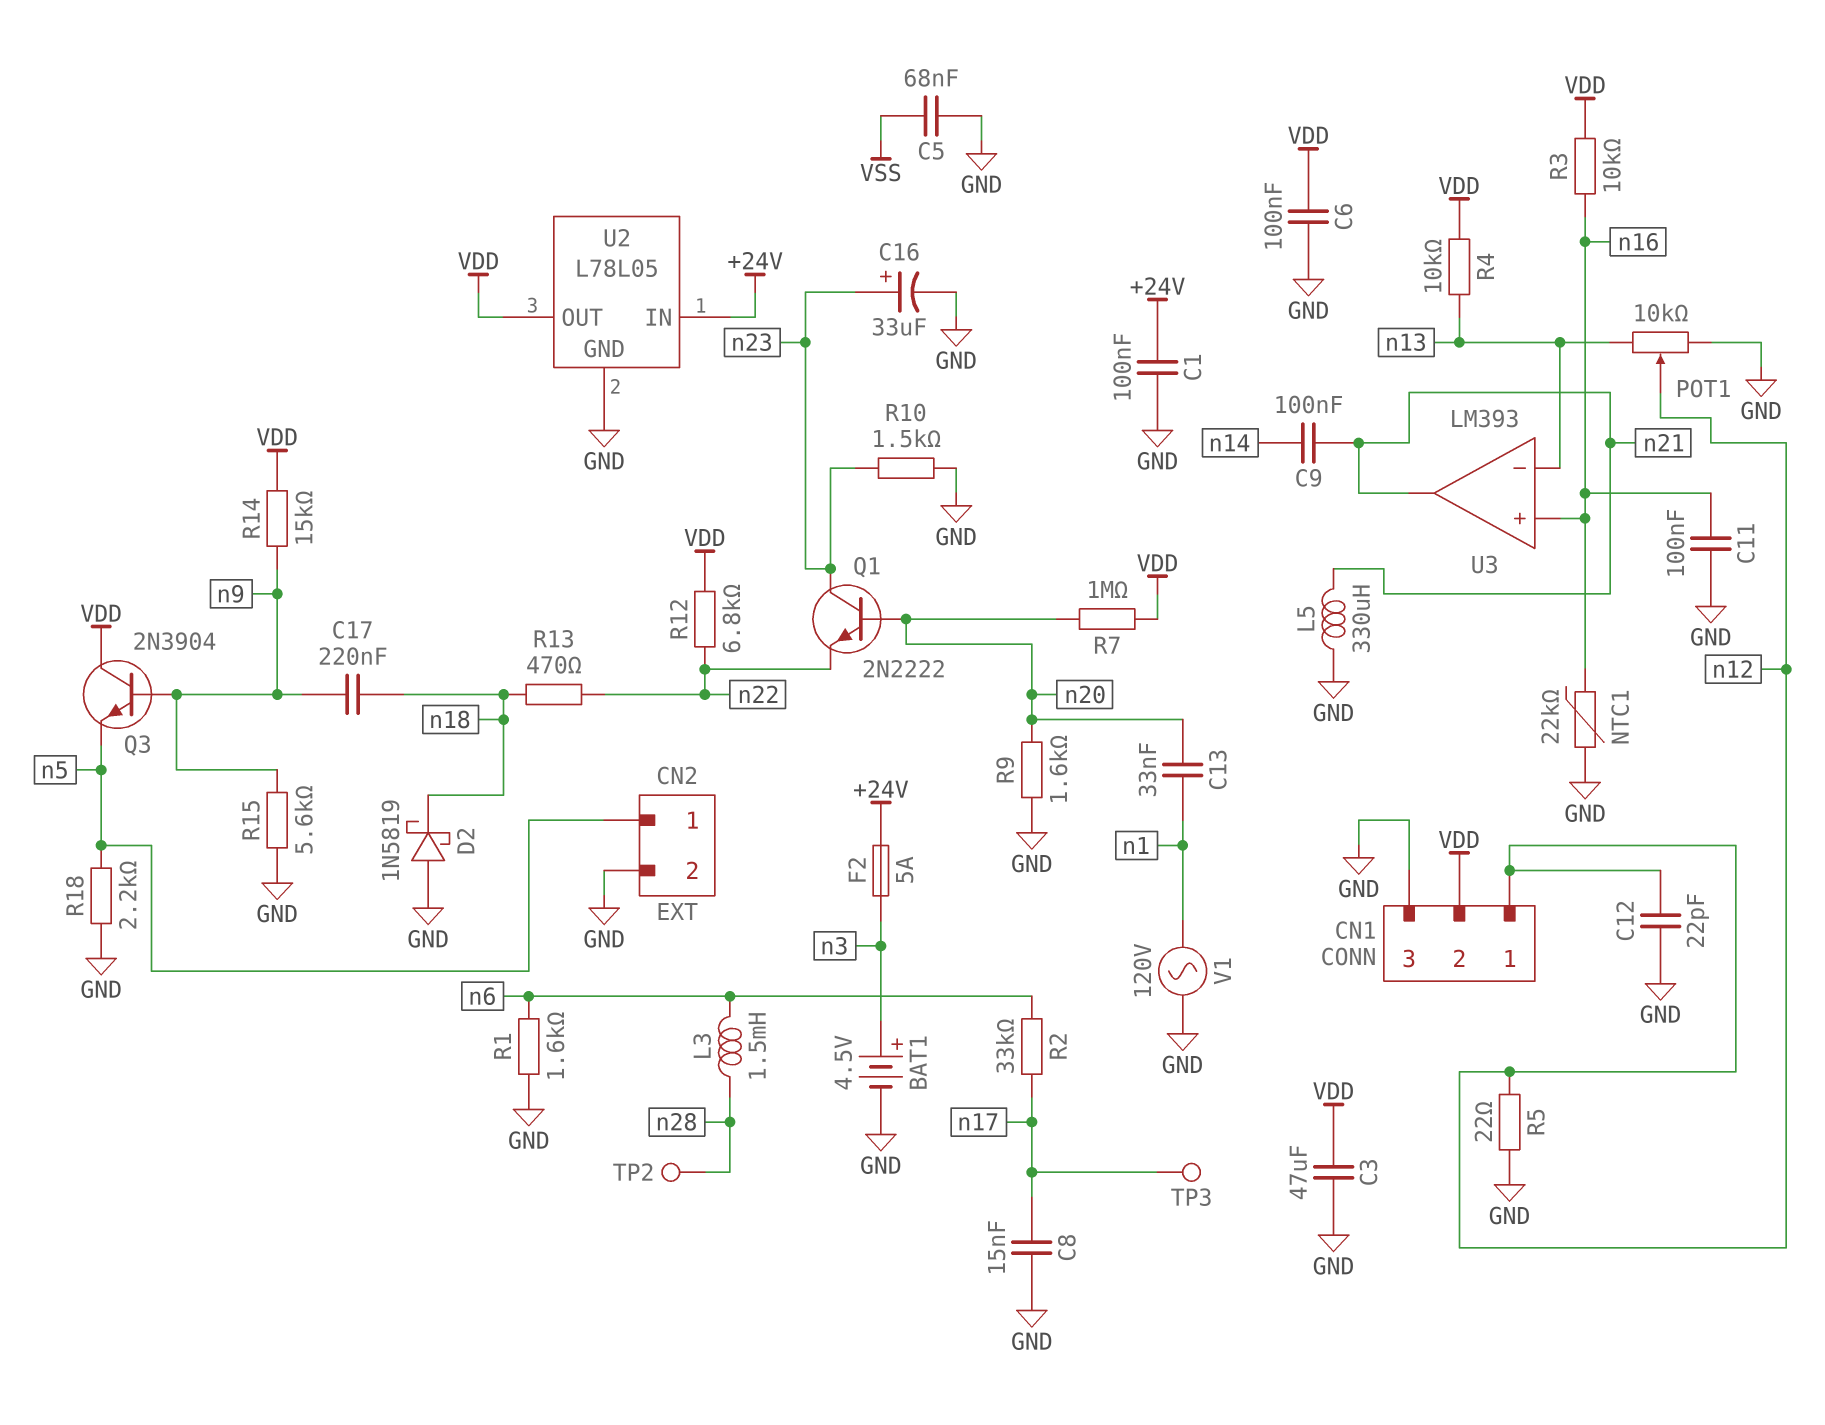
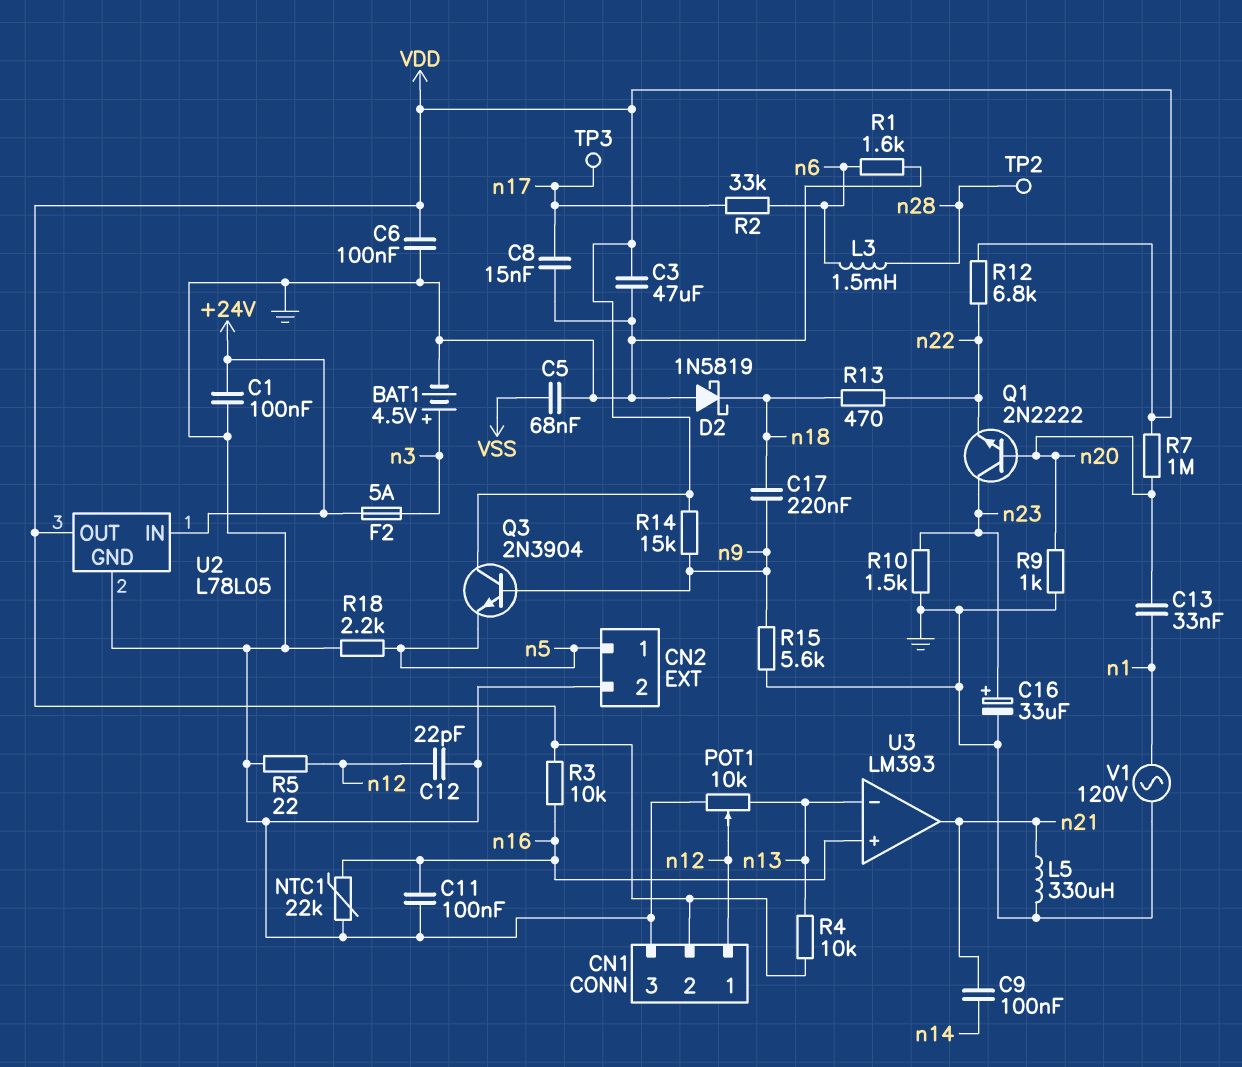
R9: 1.6k (GND, n20) -> 1k (GND, n20)

